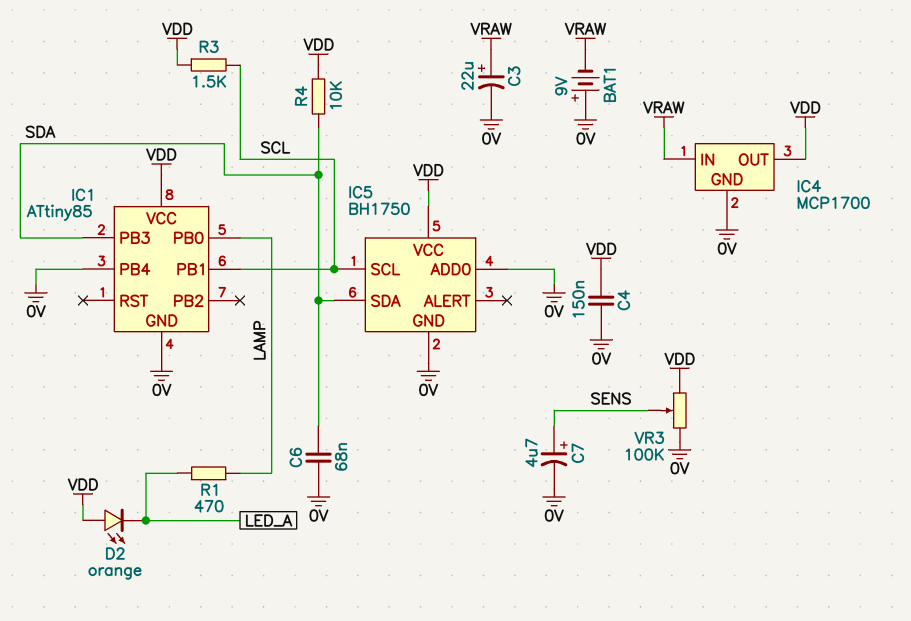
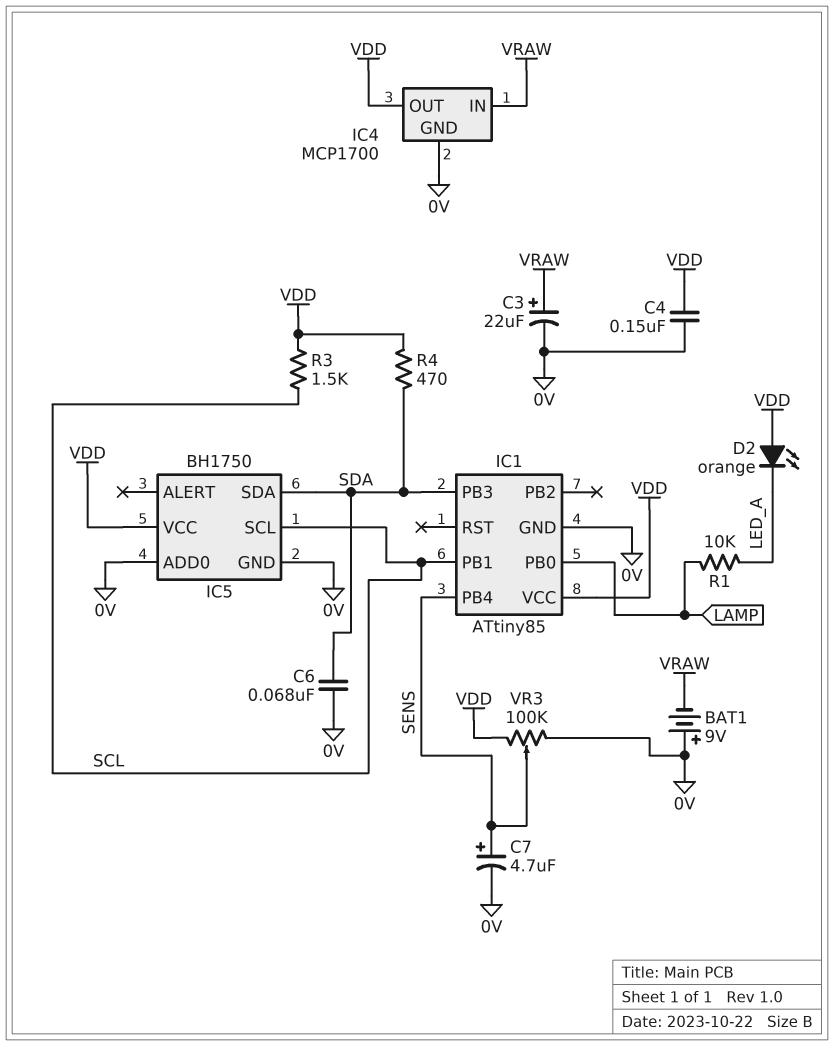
IC1 pin PB4: 0V -> SENS
R1: 470 (LAMP, LED_A) -> 10k (LAMP, LED_A)
R4: 10k (SDA, VDD) -> 470 (SDA, VDD)

